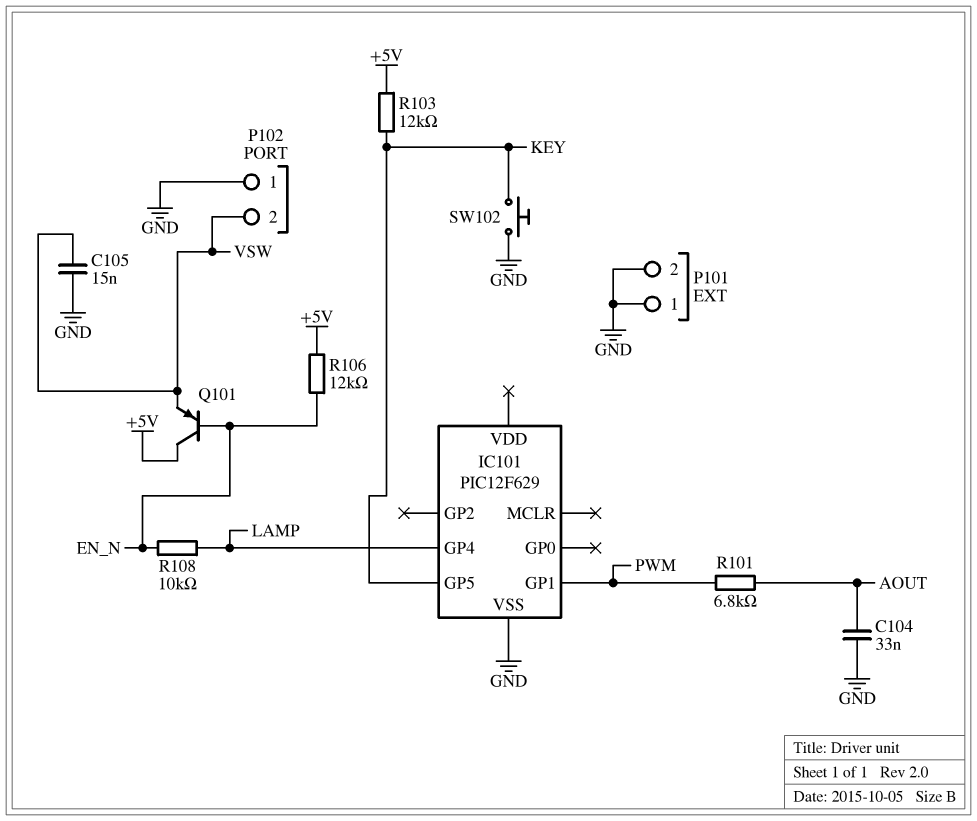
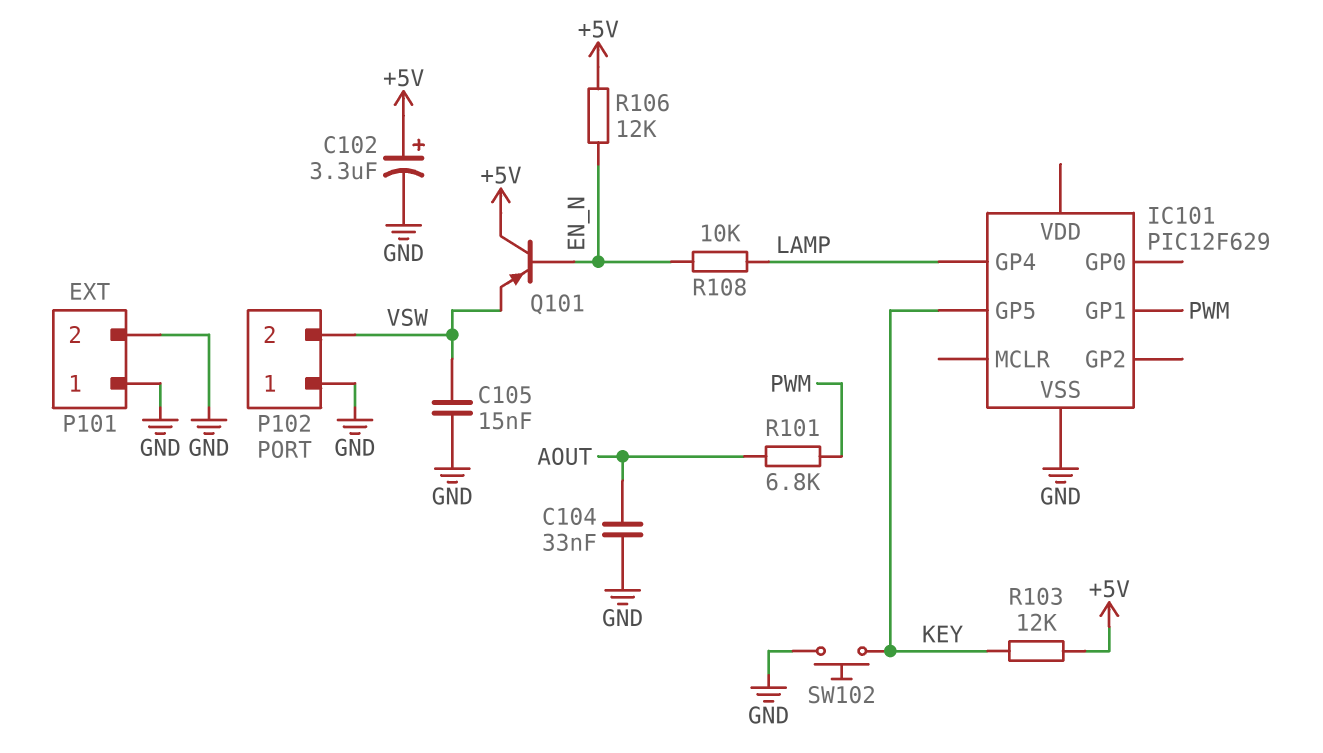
C102: none -> 3.3uF (plus +5V, minus GND)

